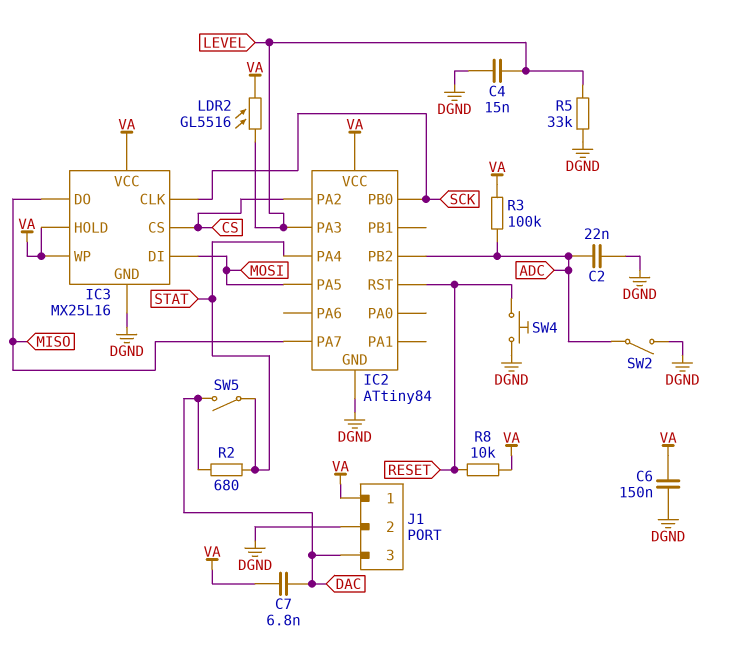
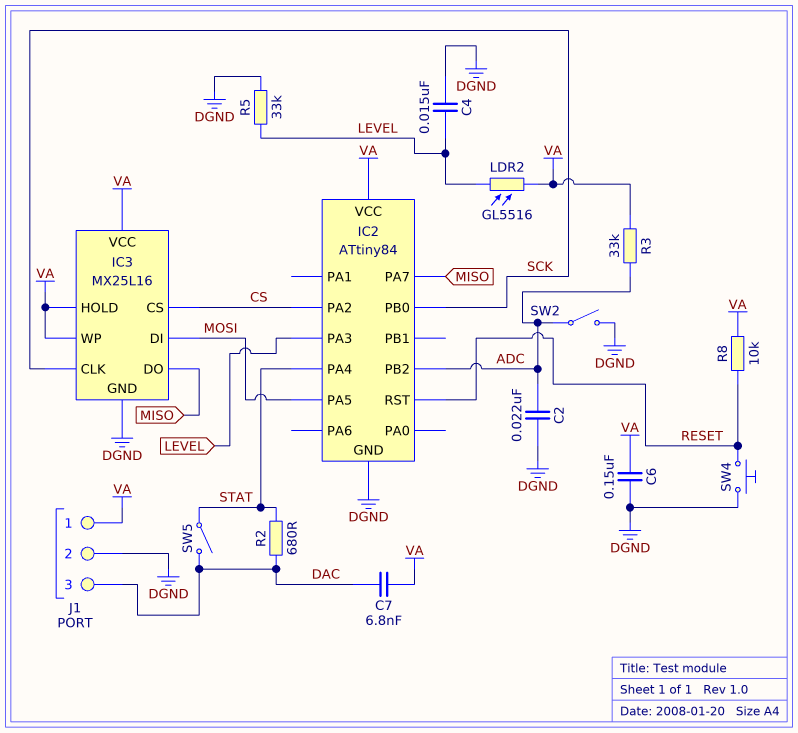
R3: 100k (ADC, VA) -> 33k (ADC, VA)

